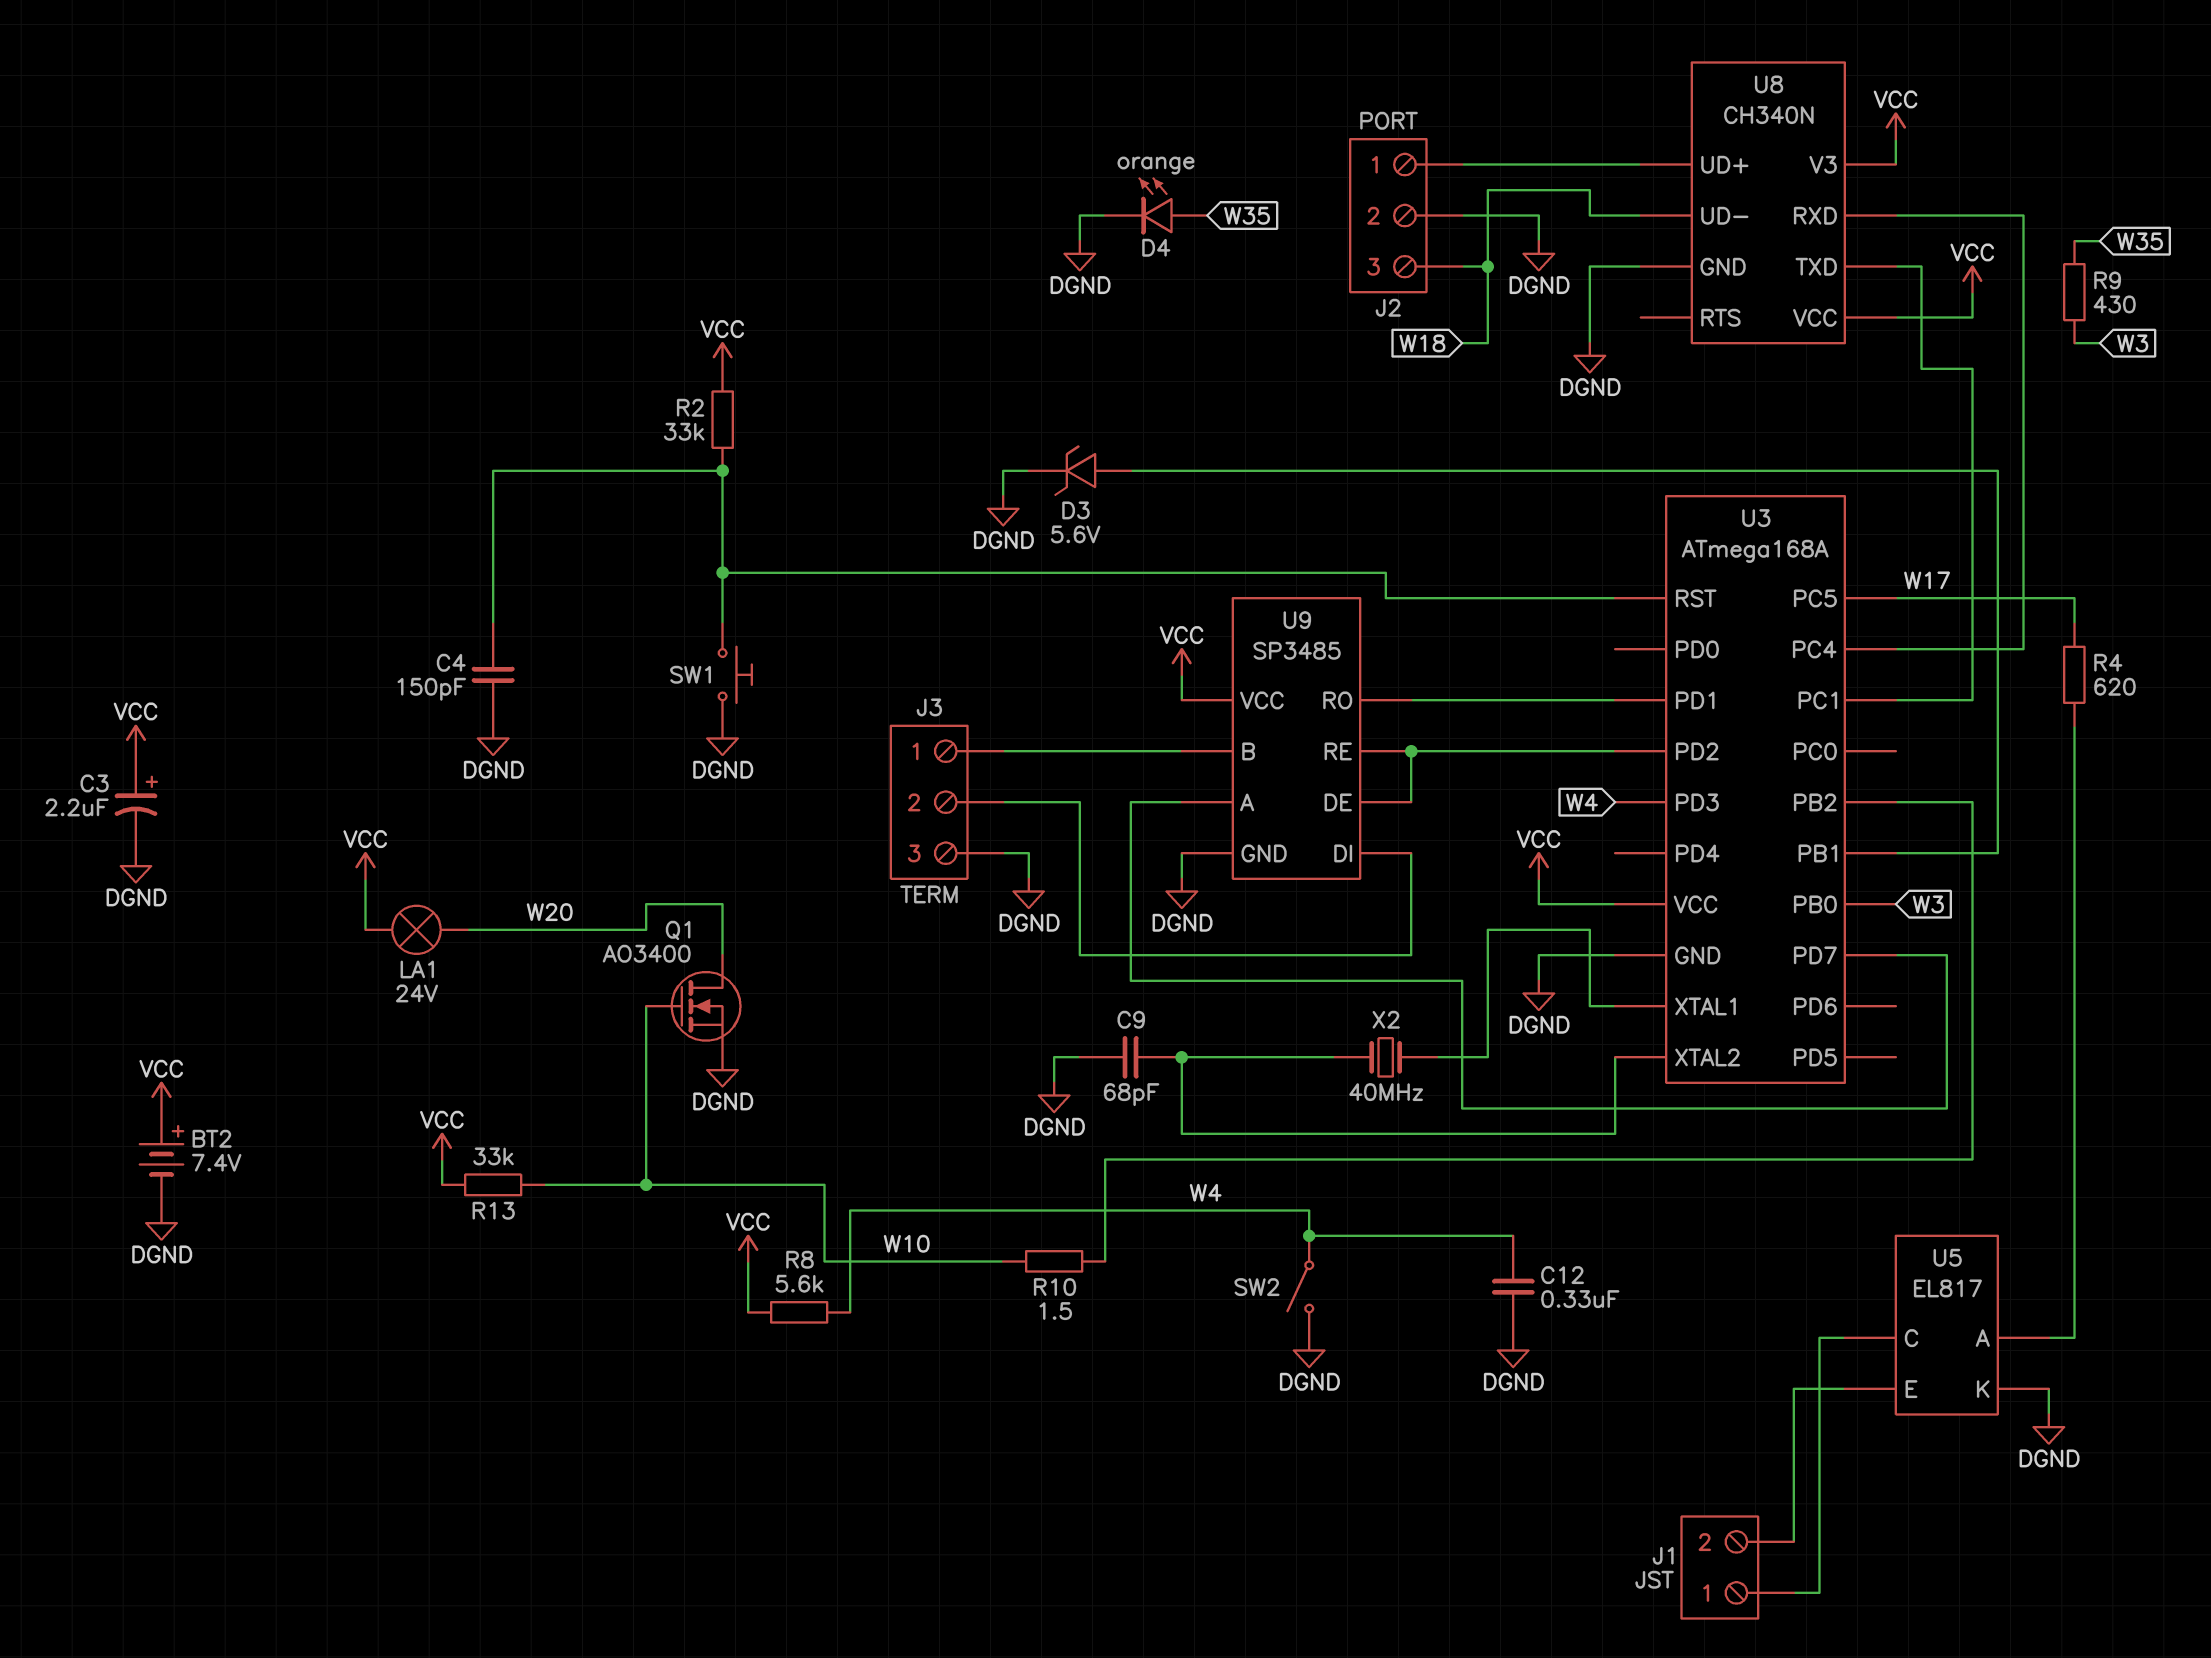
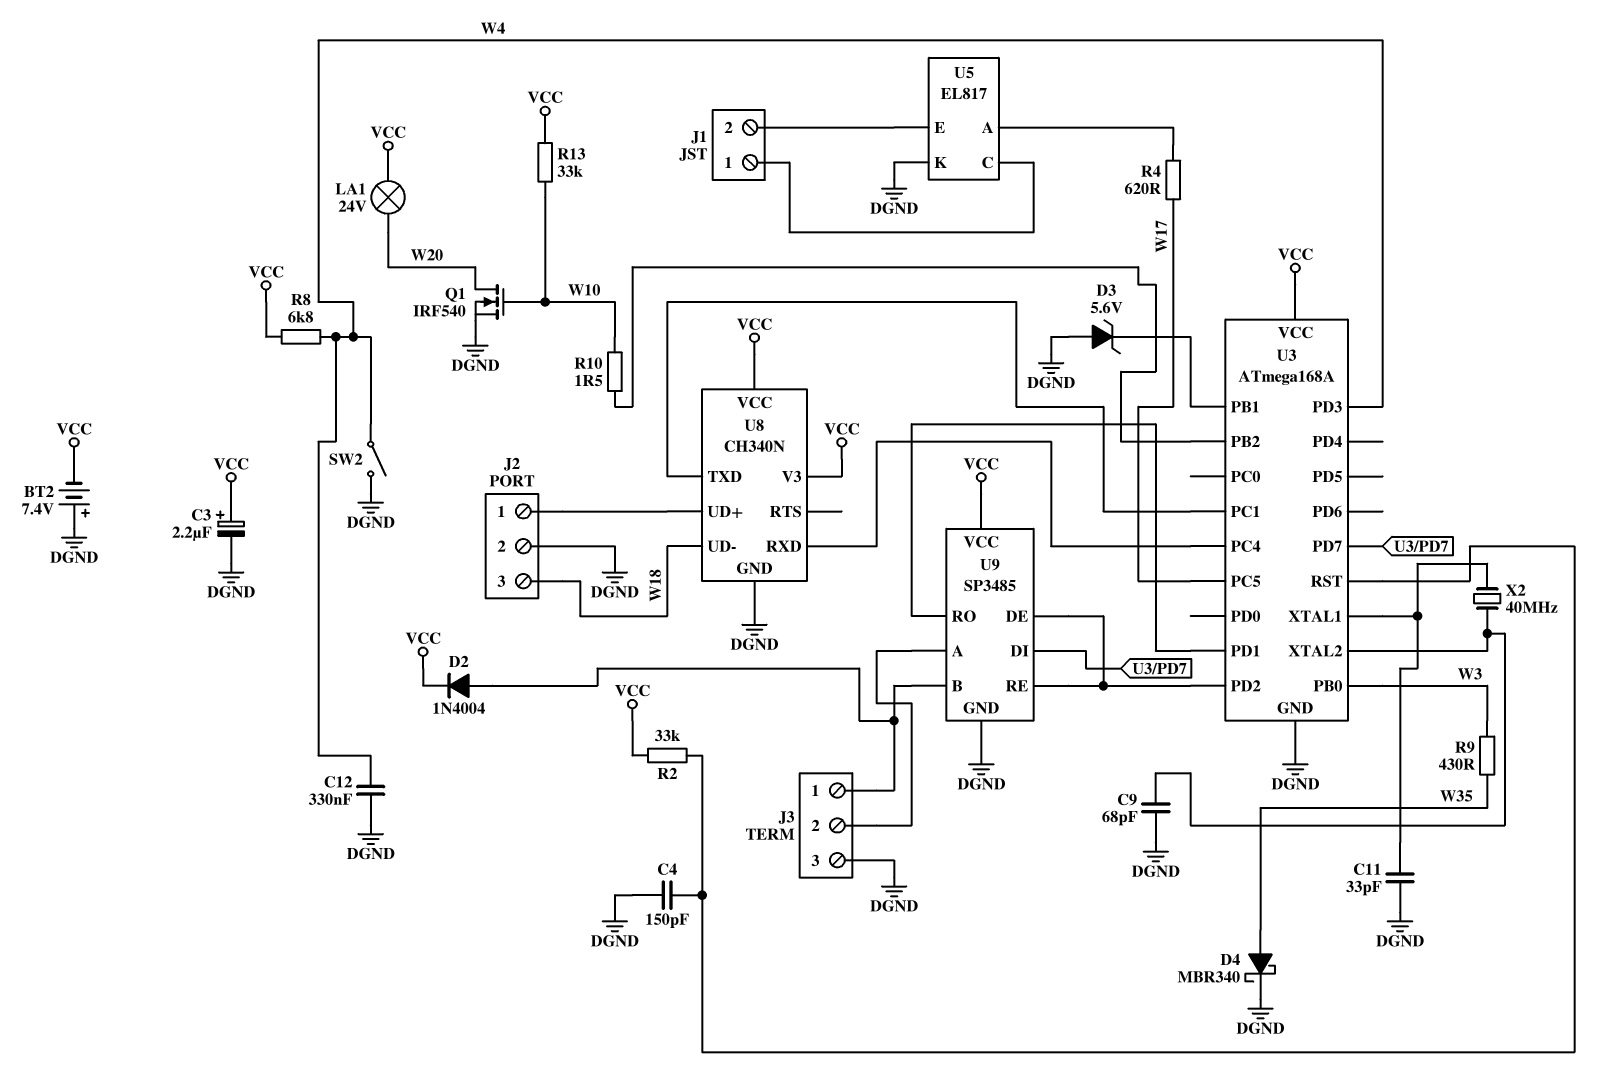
BT2: 7.4V (plus VCC, minus DGND) -> 7.4V (plus DGND, minus VCC)
C11: none -> 33pF (DGND, U3/XTAL1)
D2: none -> diode 1N4004 (A J3/1, K VCC)
D3: zener 5.6V (A U3/PB1, K DGND) -> zener 5.6V (A DGND, K U3/PB1)
D4: LED orange (A W35, K DGND) -> schottky MBR340 (A W35, K DGND)
Q1: NMOS AO3400 (G W10, D W20, S DGND) -> NMOS IRF540 (G W10, D W20, S DGND)
R8: 5.6k (VCC, W4) -> 6.8k (VCC, W4)
SW1: button (DGND, U3/RST) -> none
U9 pin A: U3/PD7 -> J3/2
U9 pin DI: J3/2 -> U3/PD7

